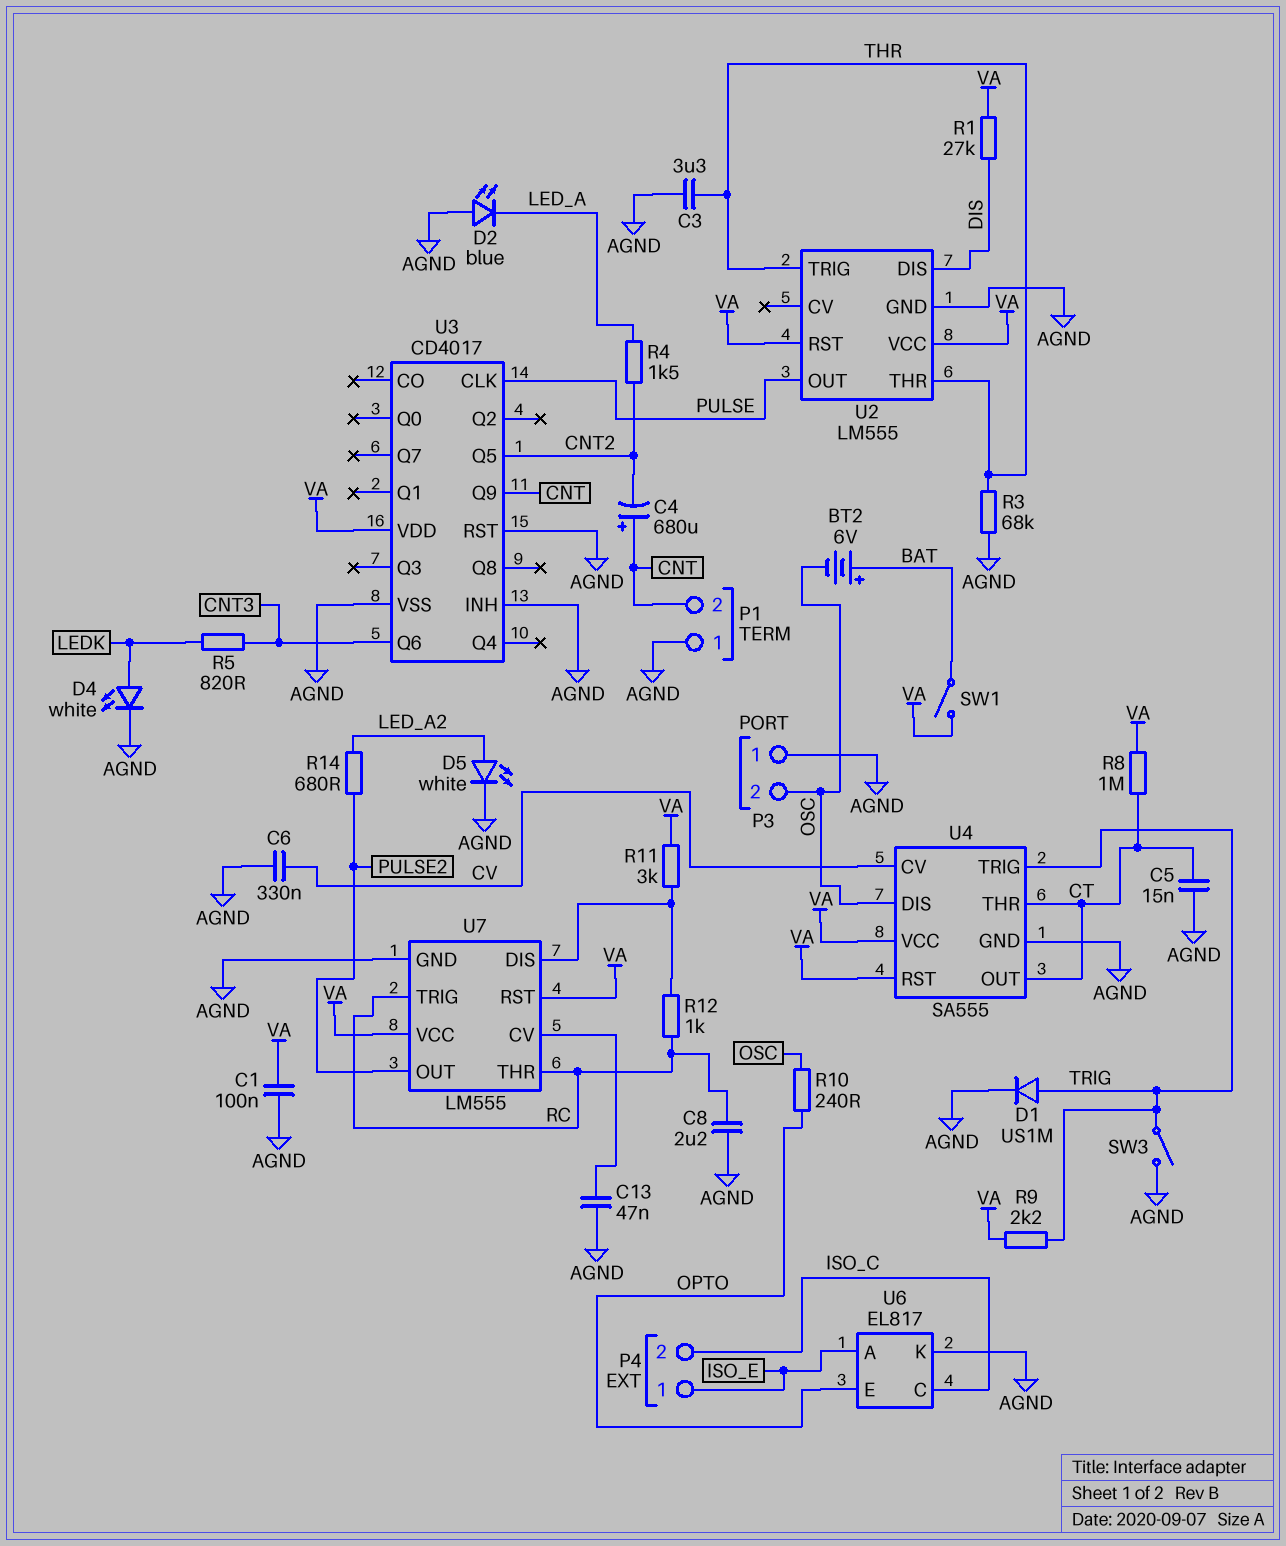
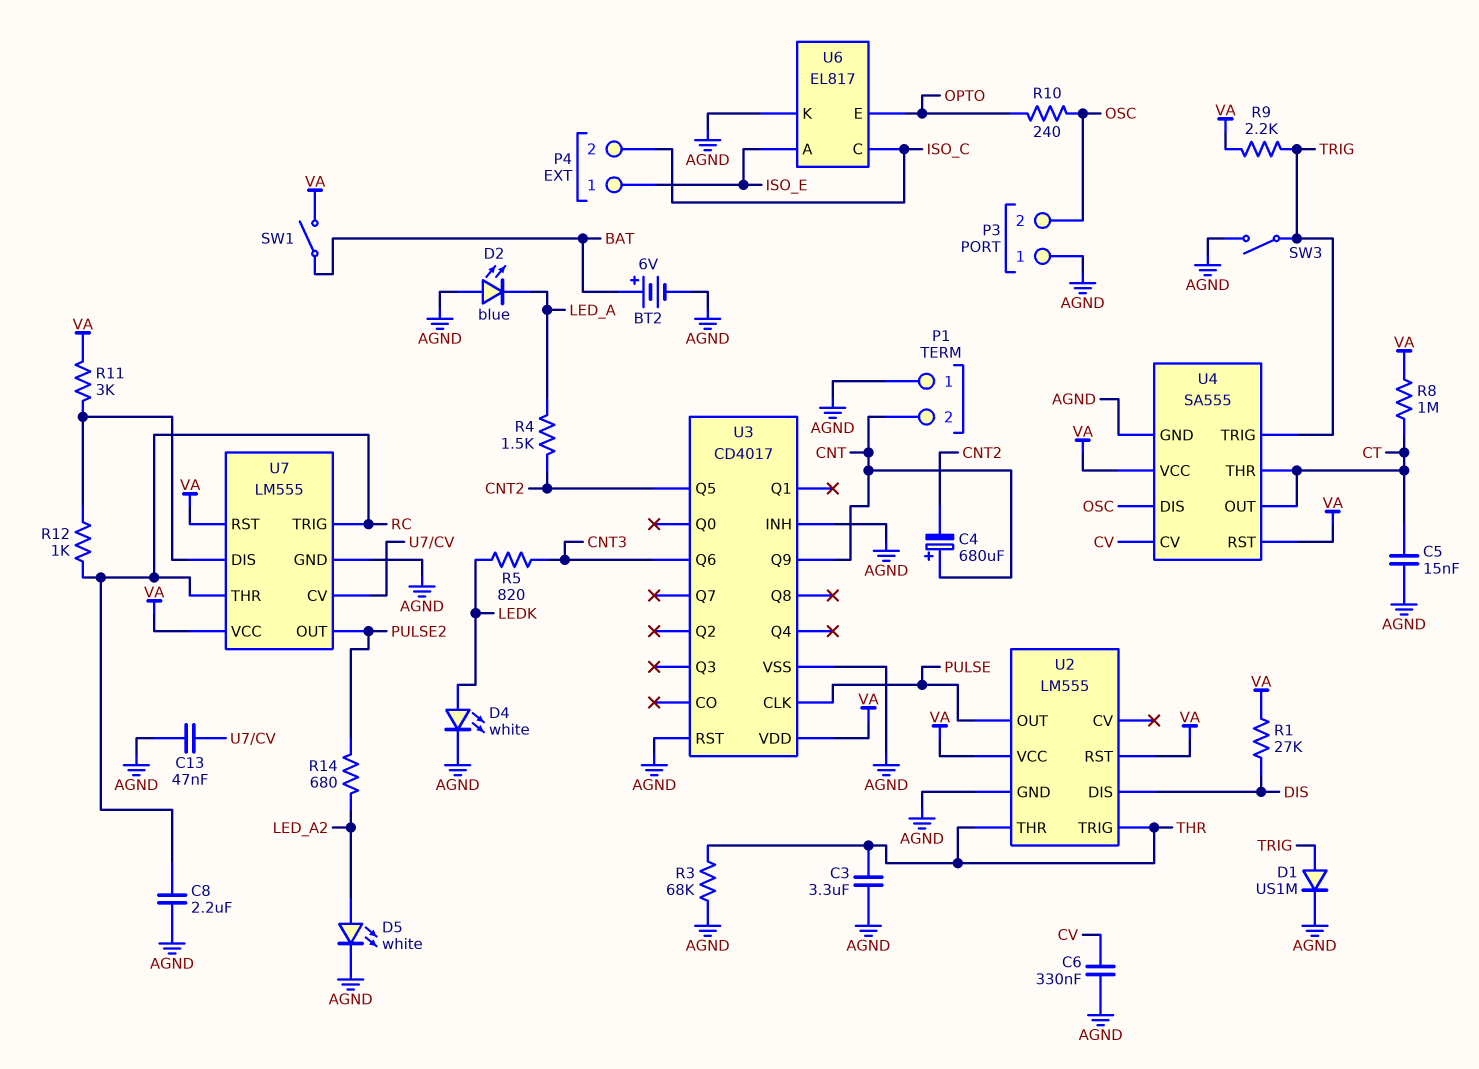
BT2: 6V (plus BAT, minus OSC) -> 6V (plus BAT, minus AGND)
C1: 100nF (AGND, VA) -> none

